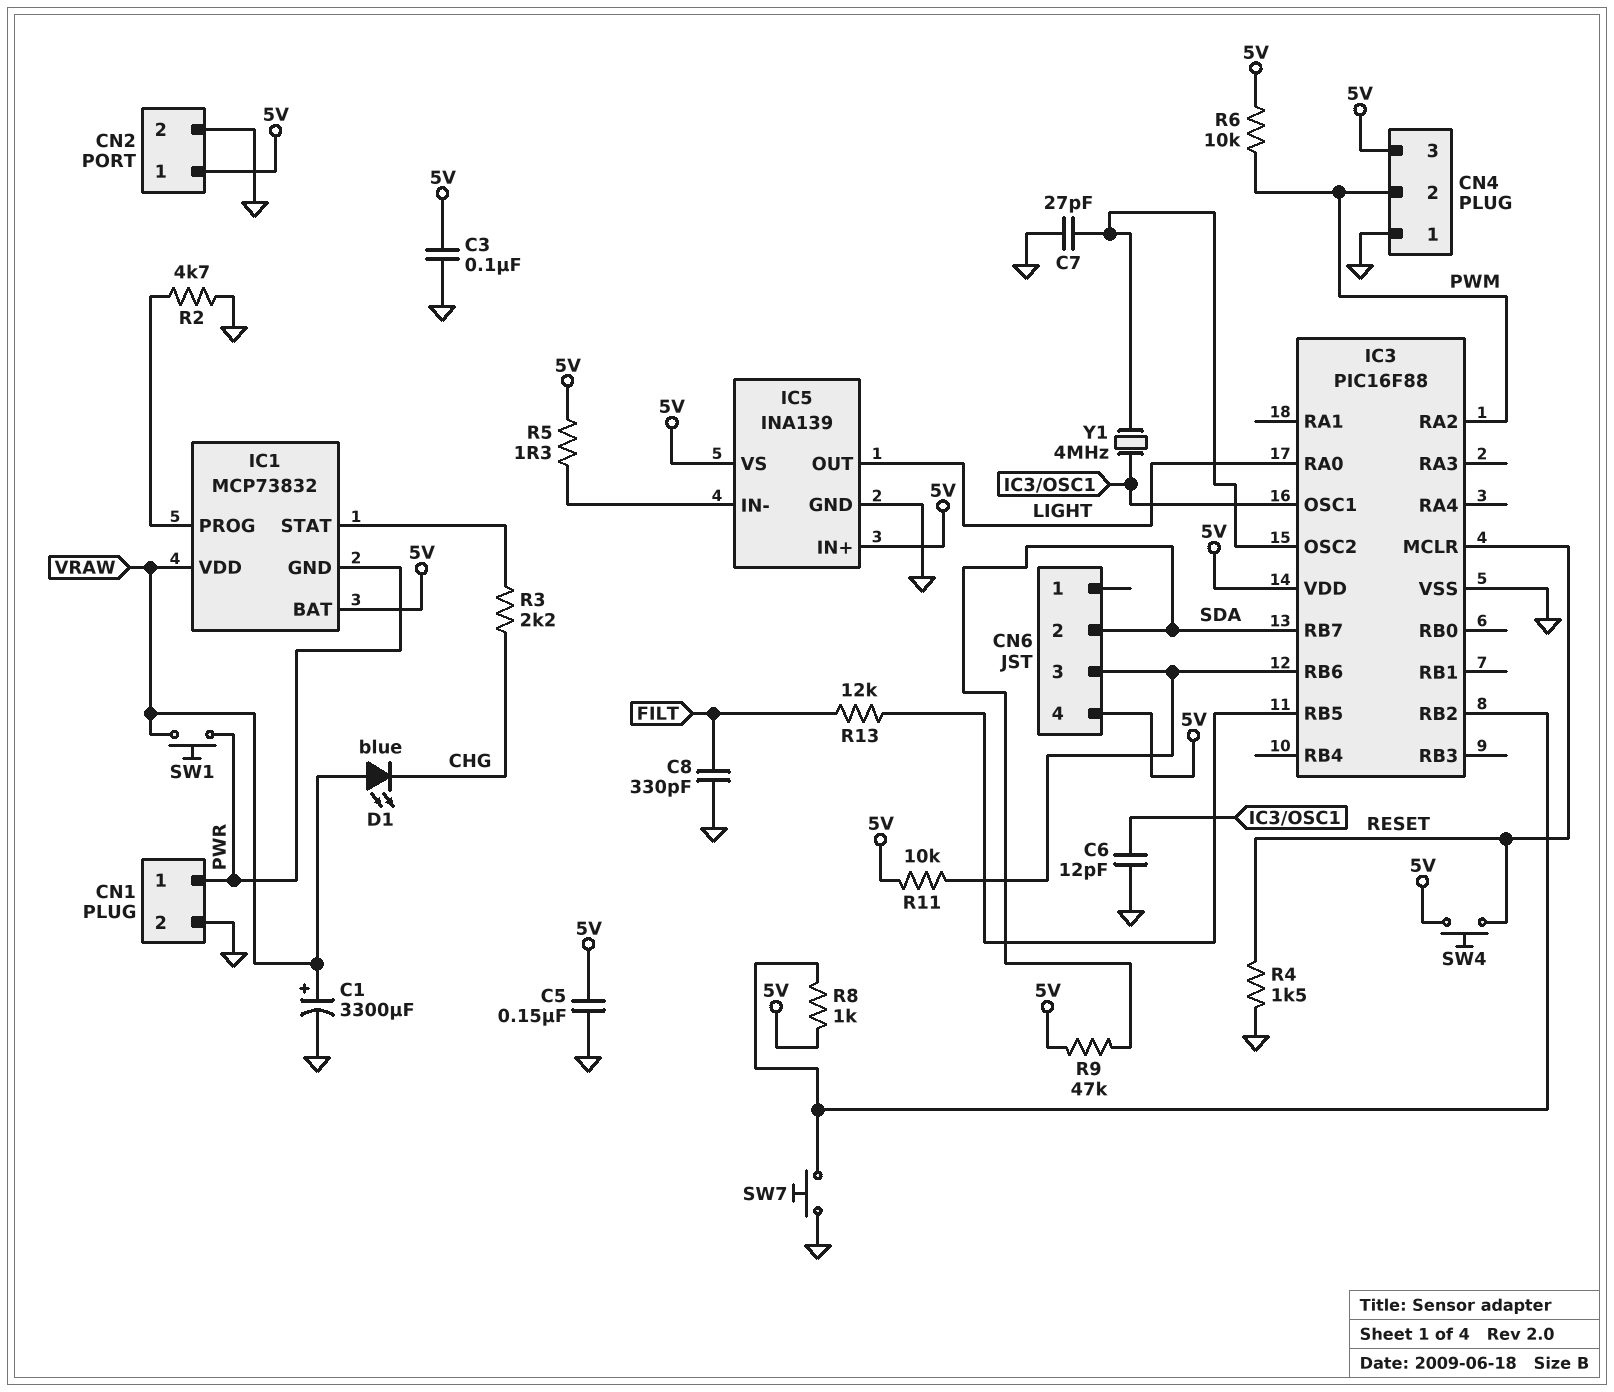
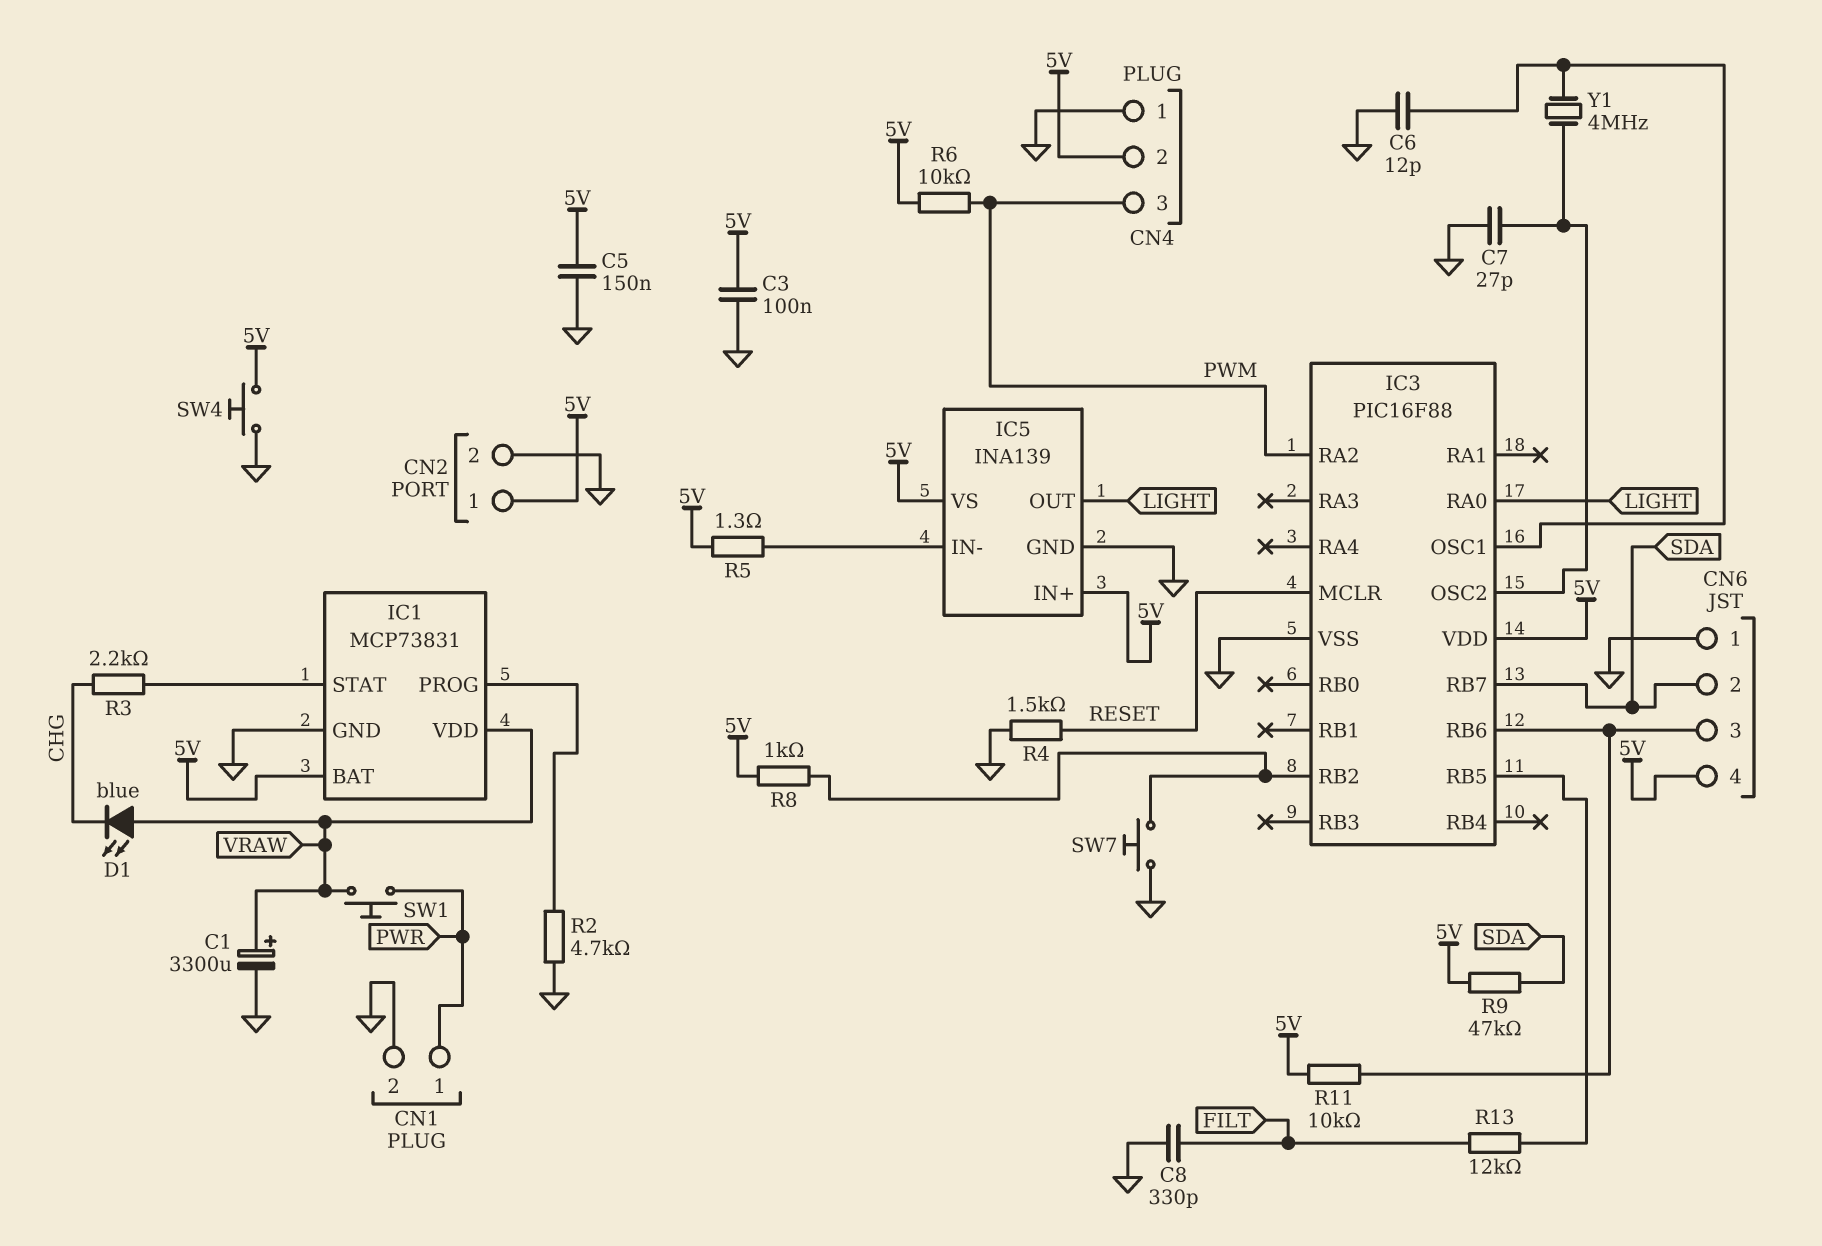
CN4 pin 2: PWM -> 5V
CN4 pin 3: 5V -> PWM
CN6 pin 1: none -> GND
IC1: MCP73832 -> MCP73831
IC1 pin GND: PWR -> GND
SW4: button (5V, RESET) -> button (5V, GND)

